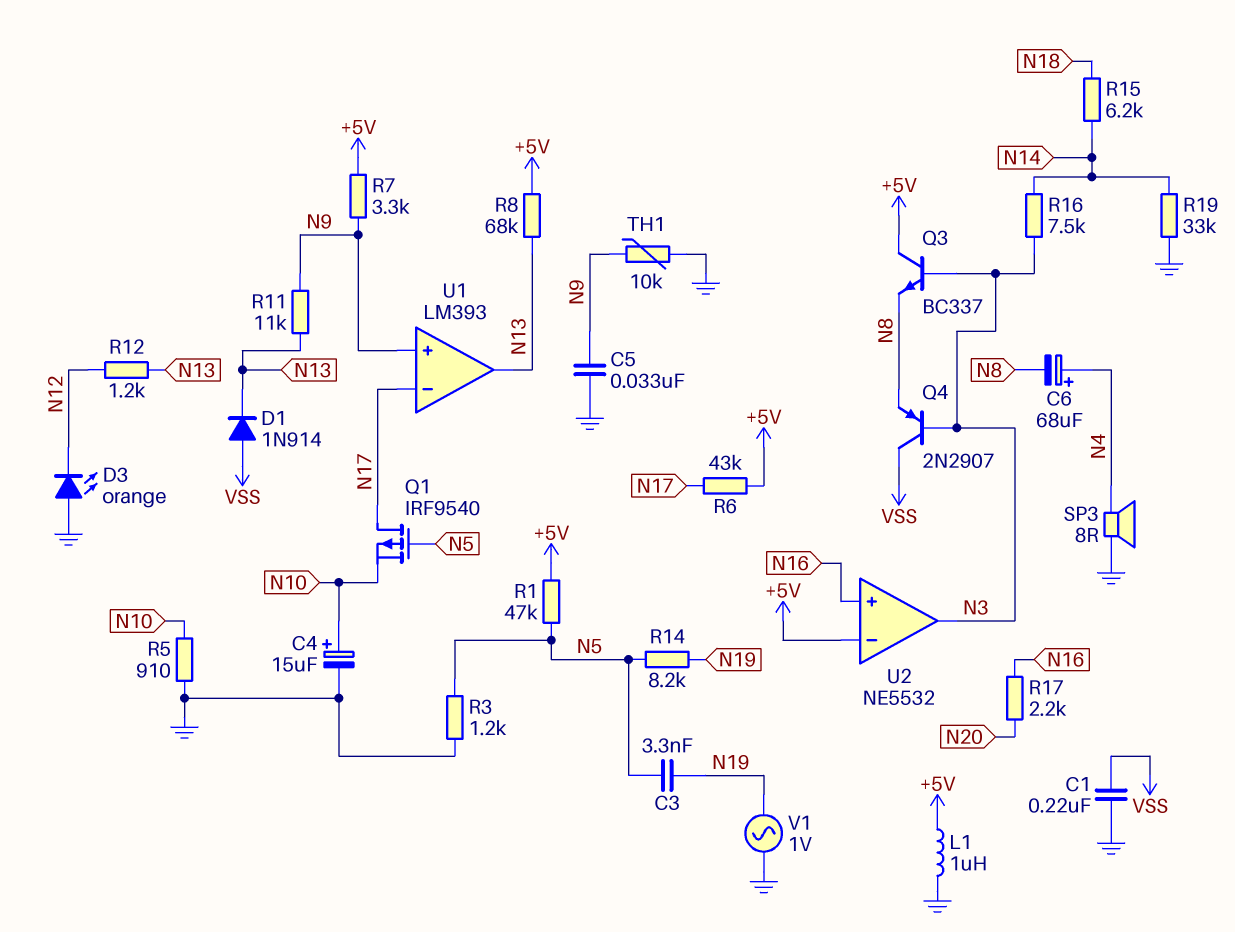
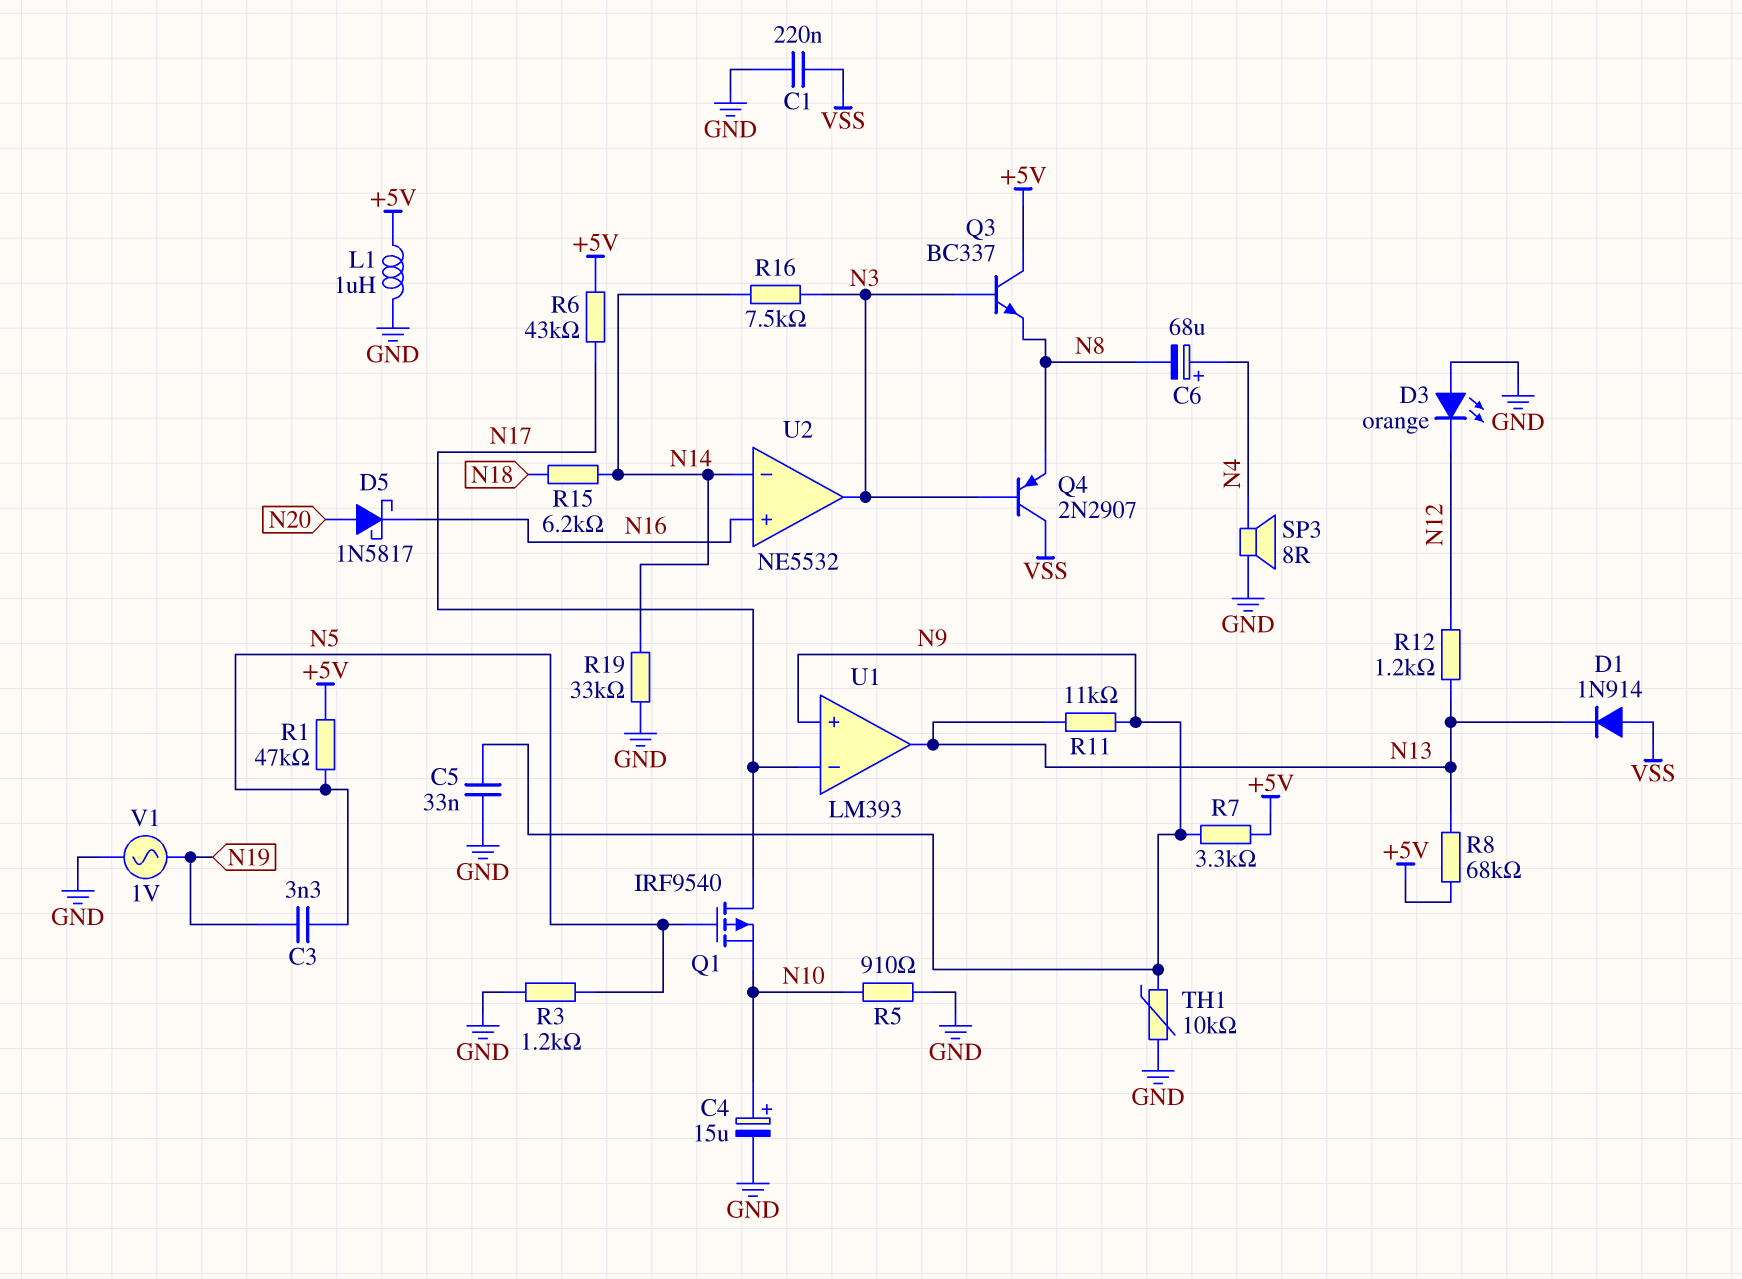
D5: none -> schottky 1N5817 (A N20, K N16)
R14: 8.2k (N5, N19) -> none
R17: 2.2k (N16, N20) -> none
U2 pin in-: +5V -> N14

